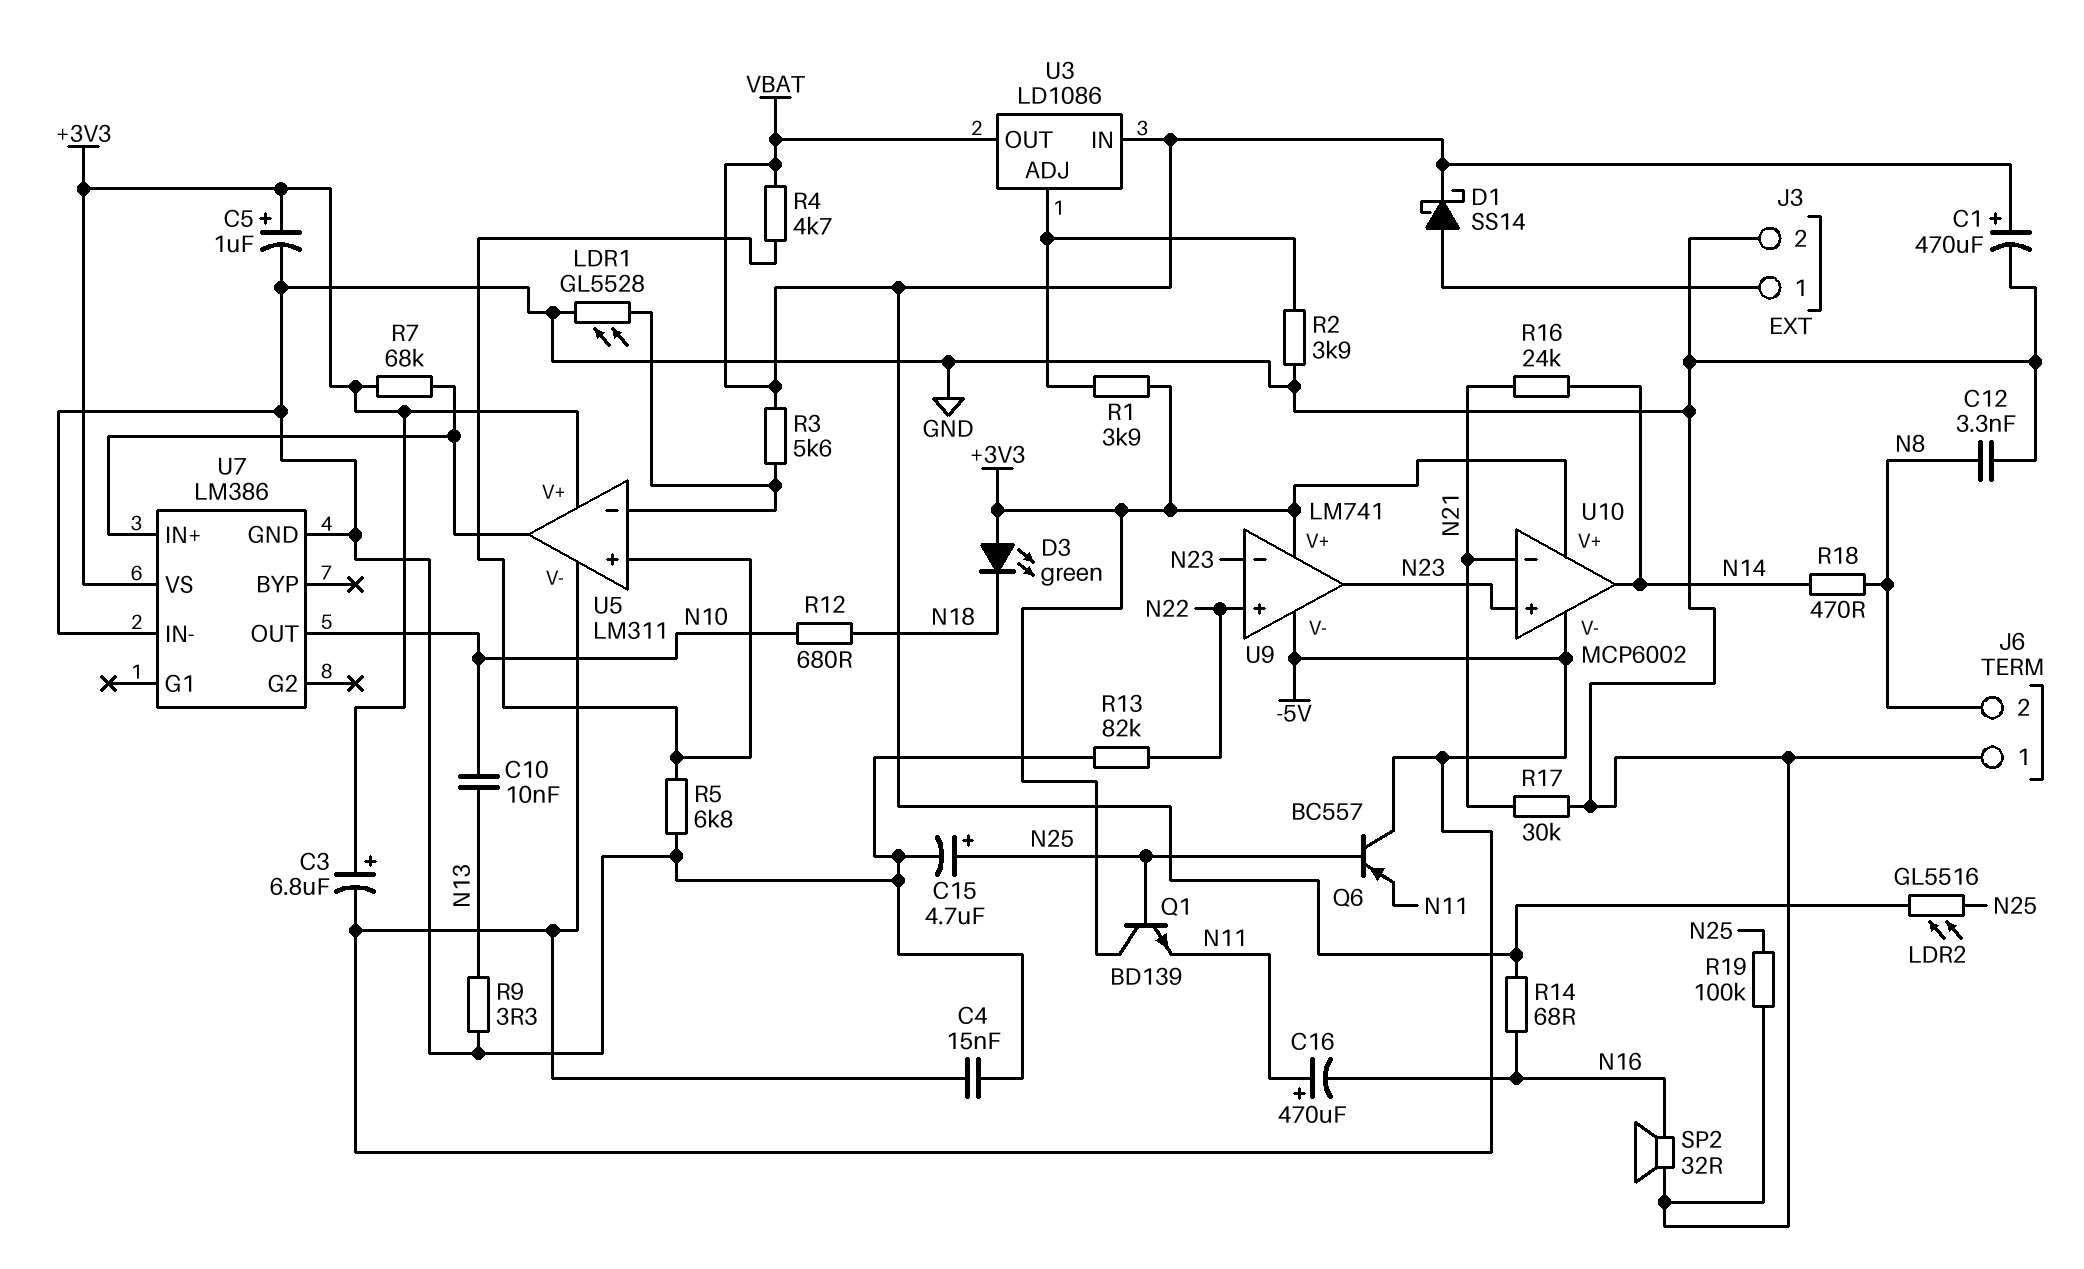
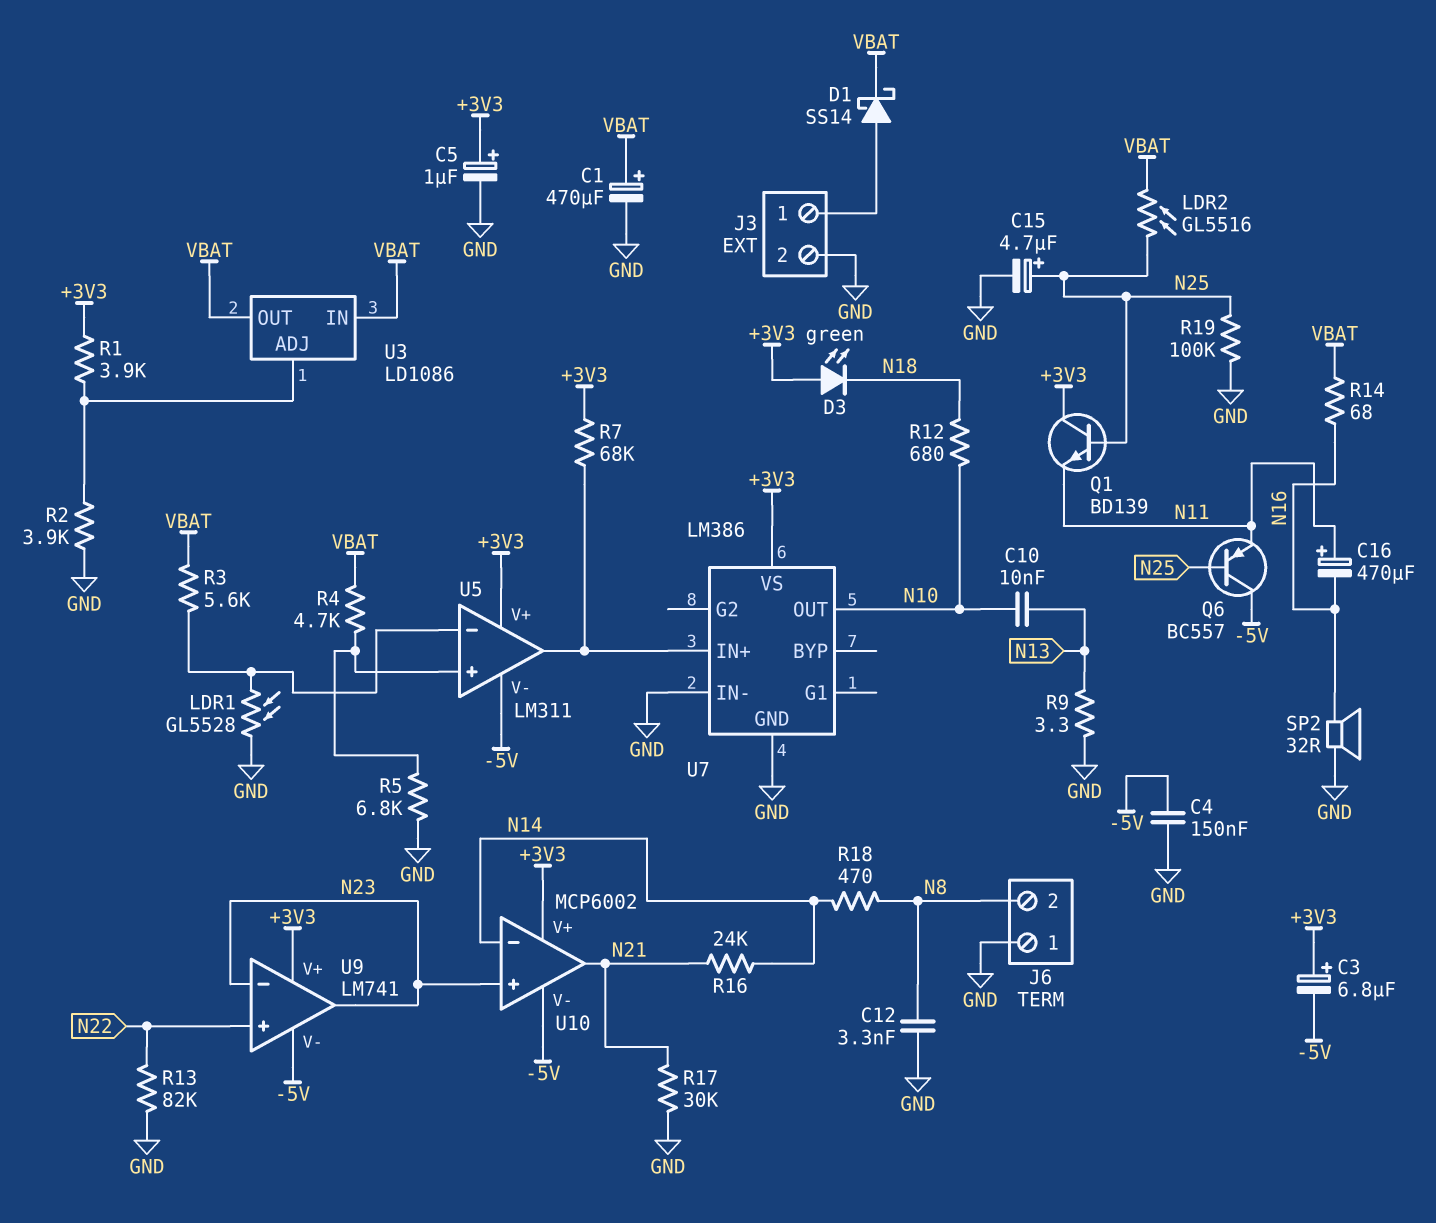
C4: 15nF (-5V, GND) -> 150nF (-5V, GND)
U10 pin in-: N21 -> N14
U10 pin out: N14 -> N21

